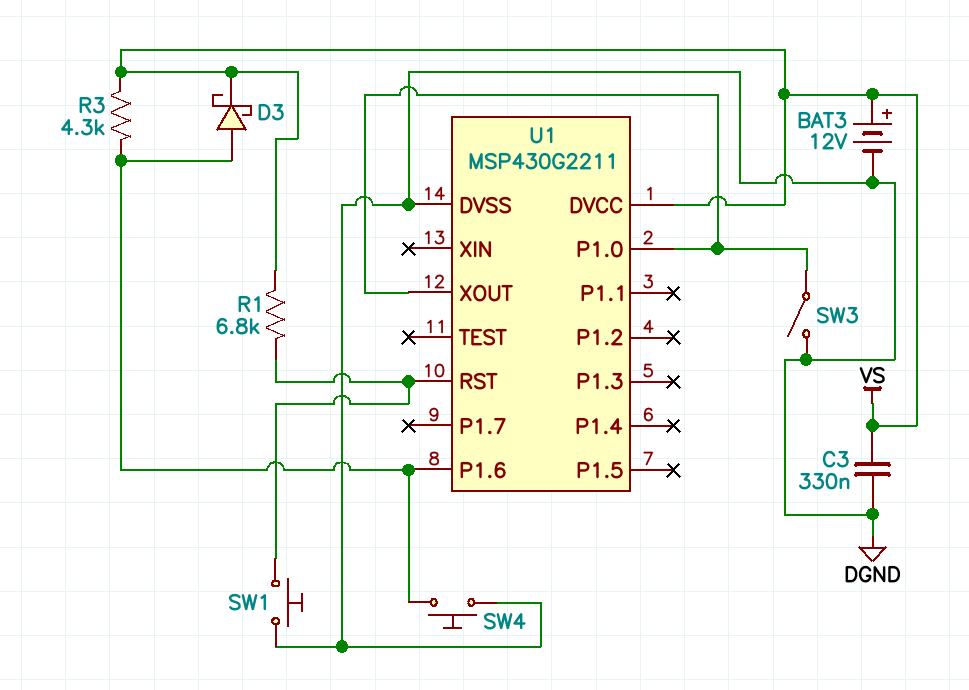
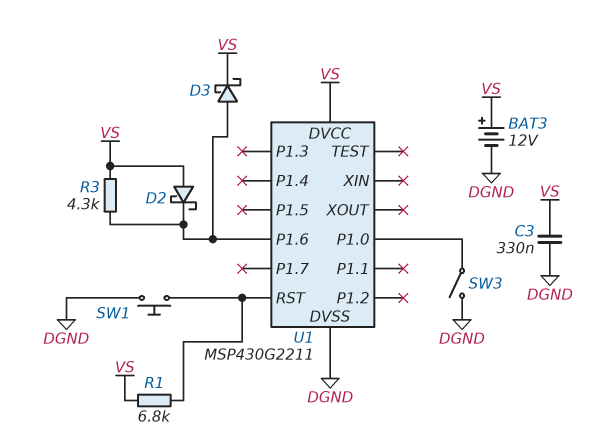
D2: none -> schottky (A VS, K U1/P1.6)
SW4: button (DGND, U1/P1.6) -> none
U1 pin XOUT: U1/P1.0 -> none

